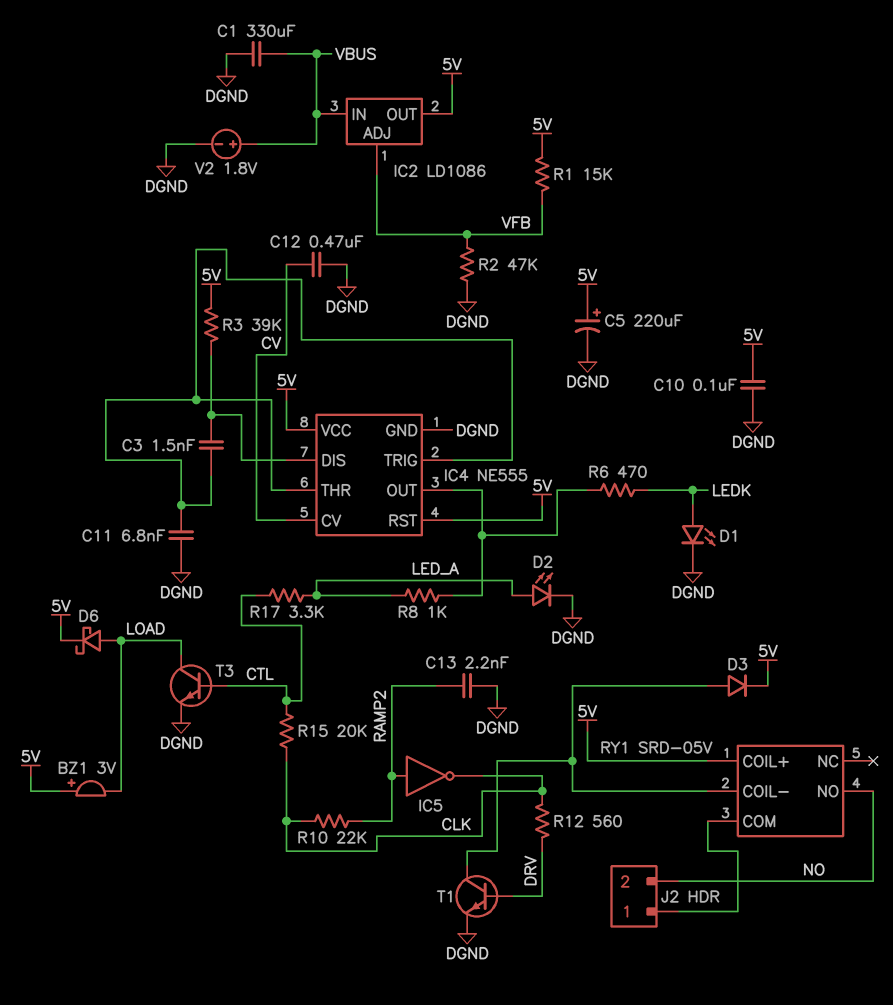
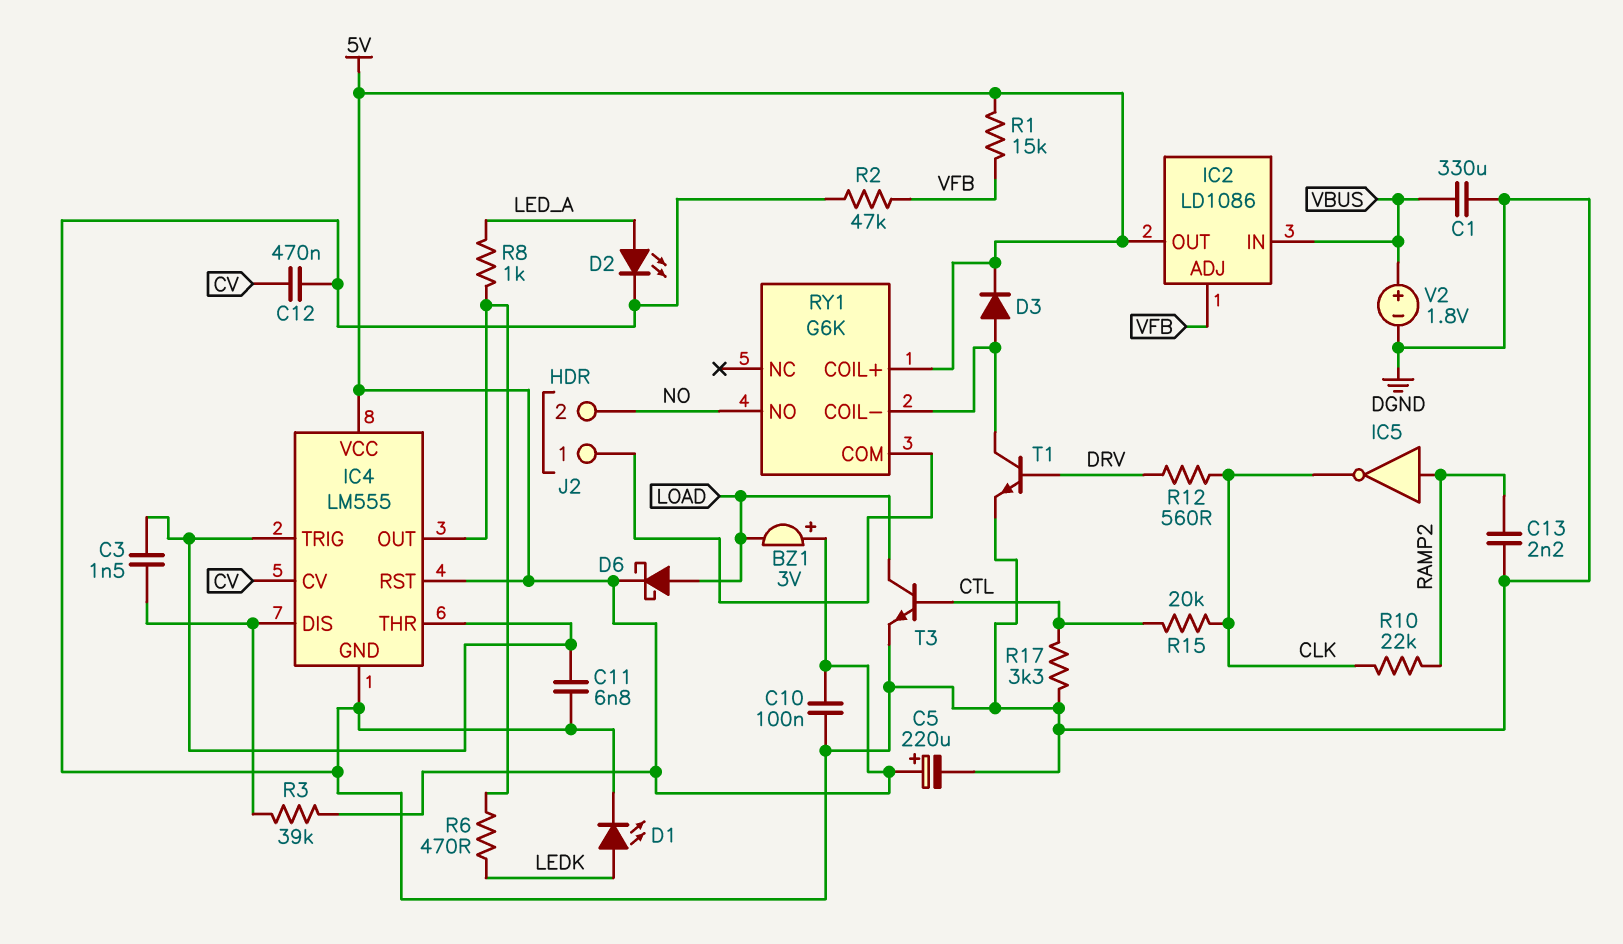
IC4: NE555 -> LM555
R17: 3.3k (CTL, LED_A) -> 3.3k (CTL, DGND)
RY1: SRD-05V -> G6K

